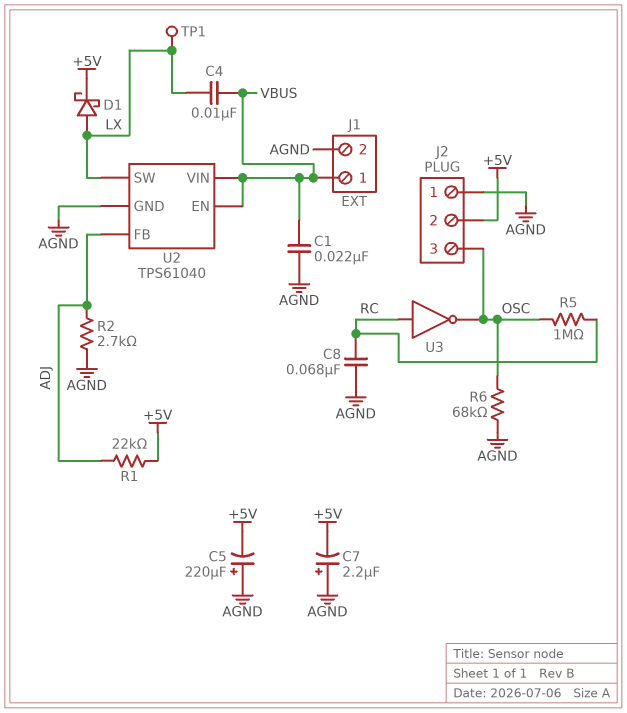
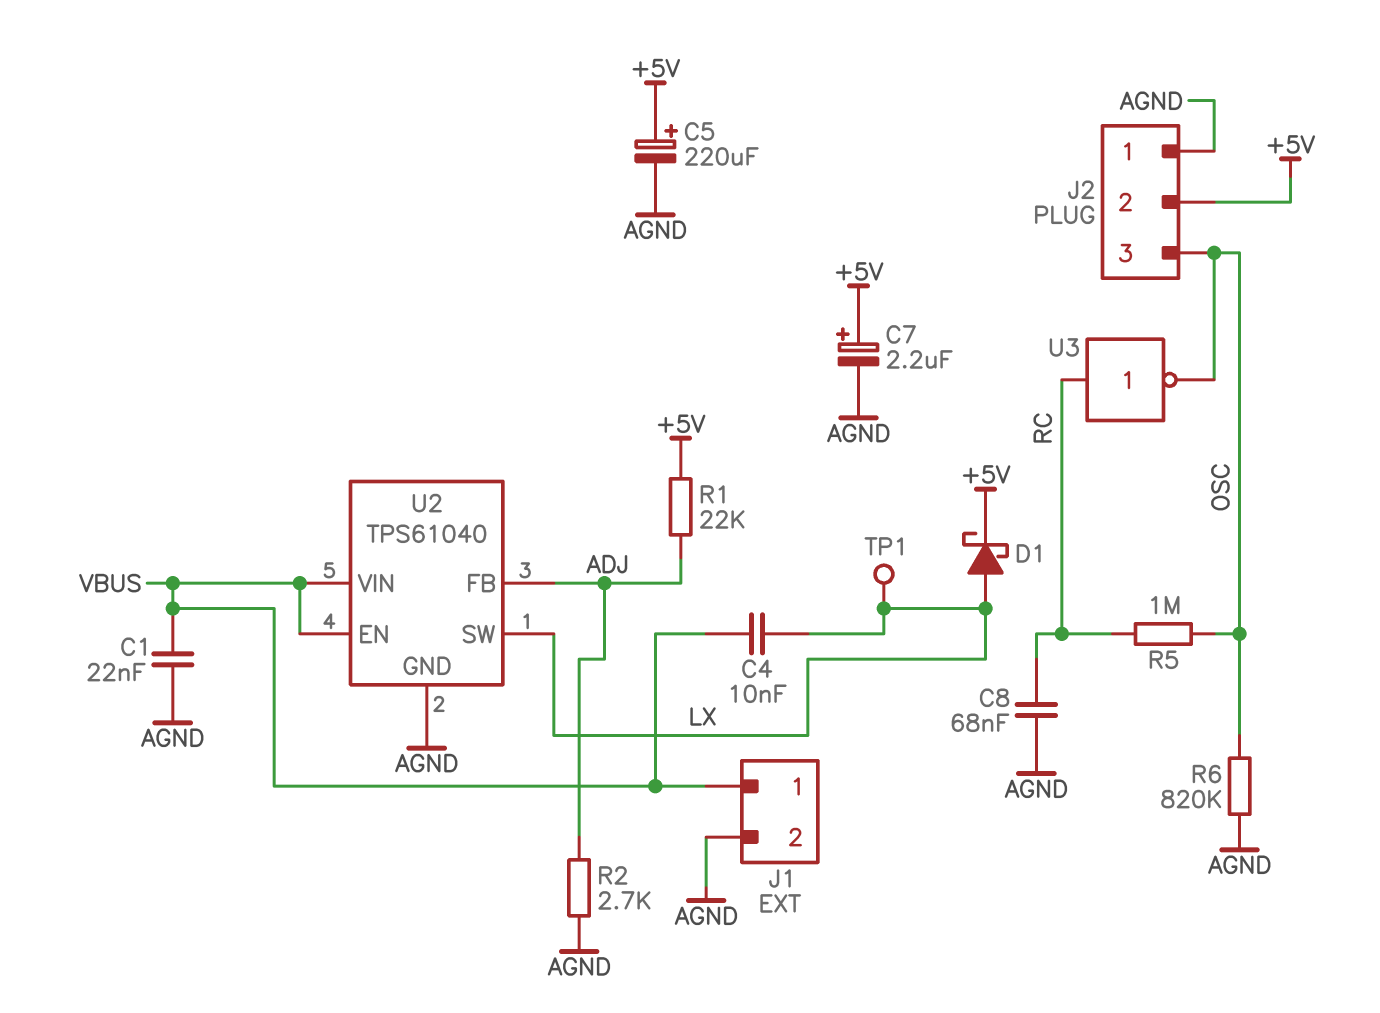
C5: 220uF (plus AGND, minus +5V) -> 220uF (plus +5V, minus AGND)
C7: 2.2uF (plus AGND, minus +5V) -> 2.2uF (plus +5V, minus AGND)
R6: 68k (AGND, OSC) -> 820k (AGND, OSC)

